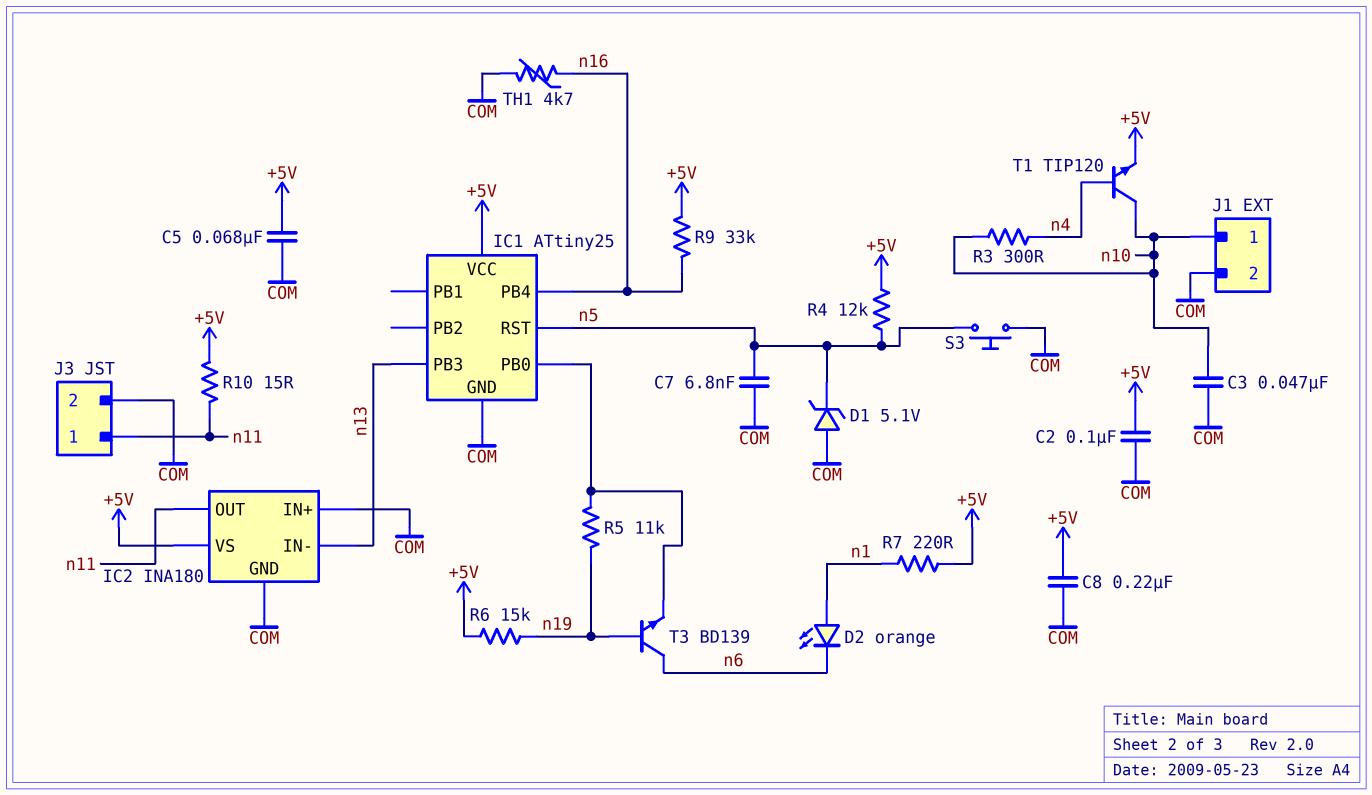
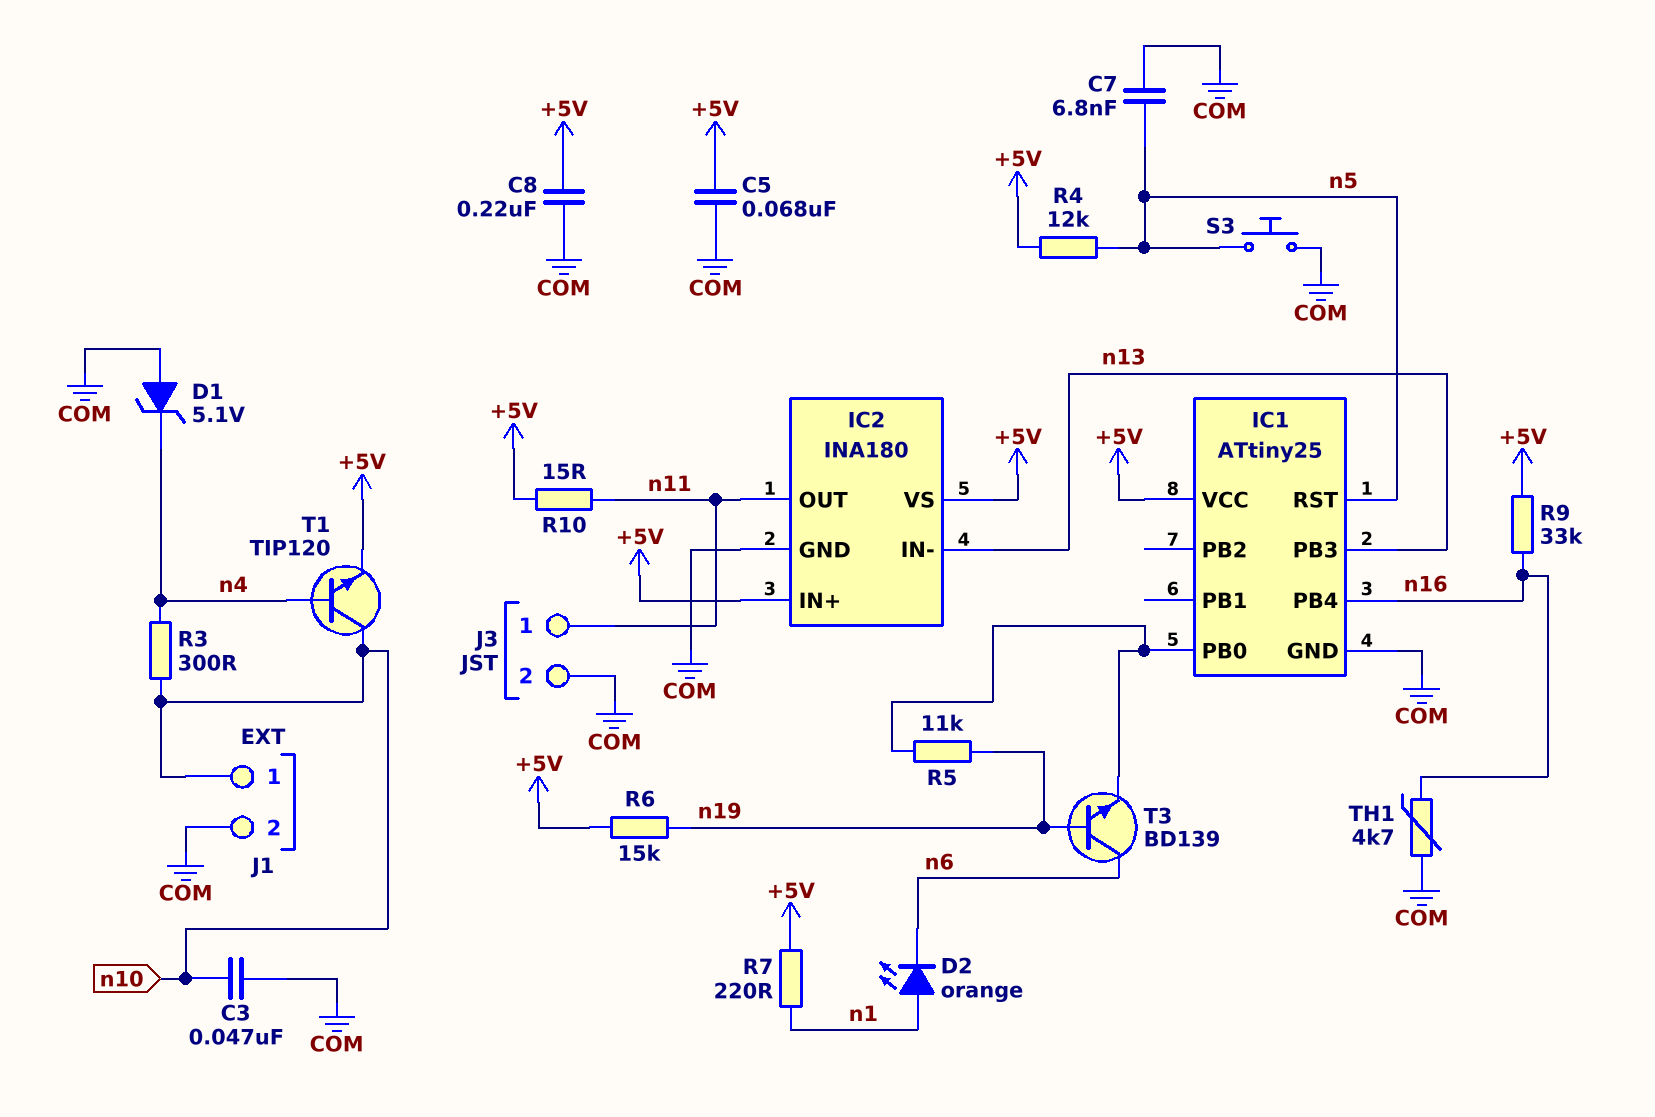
C2: 100nF (+5V, COM) -> none
D1: zener 5.1V (A COM, K n5) -> zener 5.1V (A COM, K n4)
IC2 pin IN+: COM -> +5V

